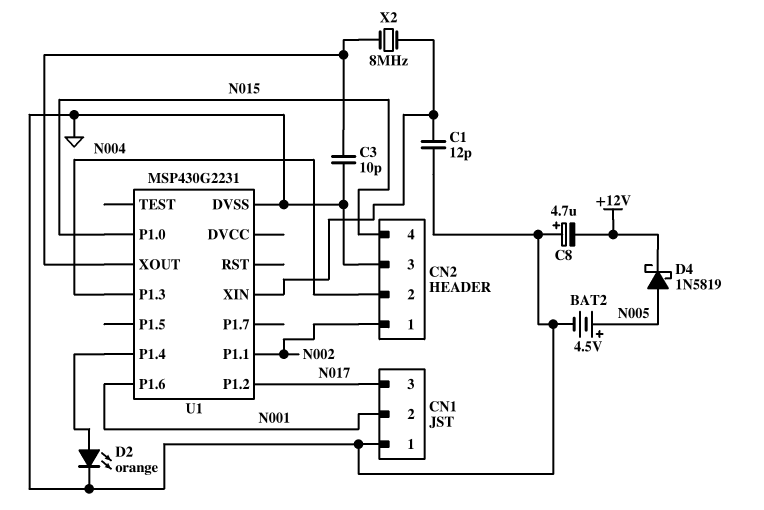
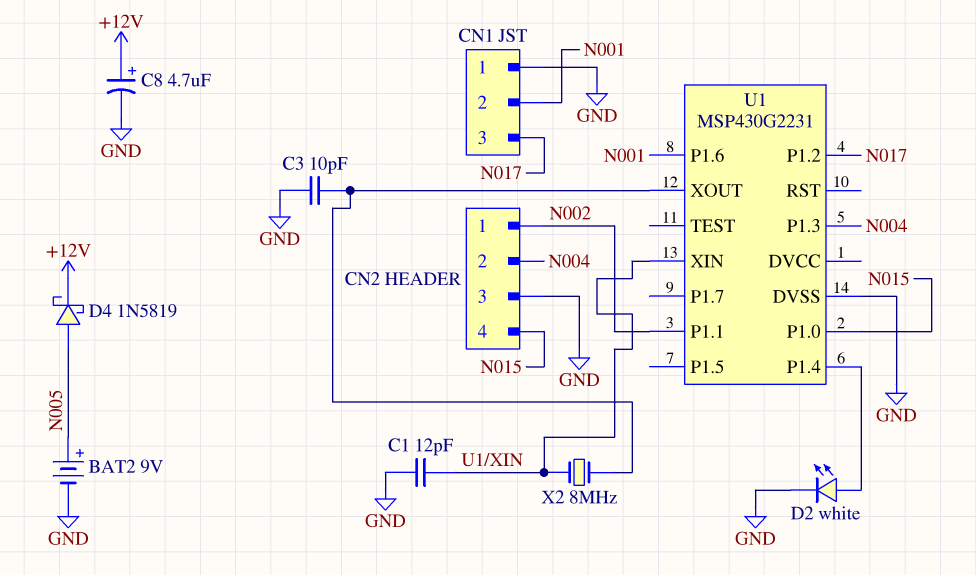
BAT2: 4.5V (plus N005, minus GND) -> 9V (plus N005, minus GND)
C8: 4.7uF (plus GND, minus +12V) -> 4.7uF (plus +12V, minus GND)
D2: LED orange (A U1/P1.4, K GND) -> LED white (A U1/P1.4, K GND)

